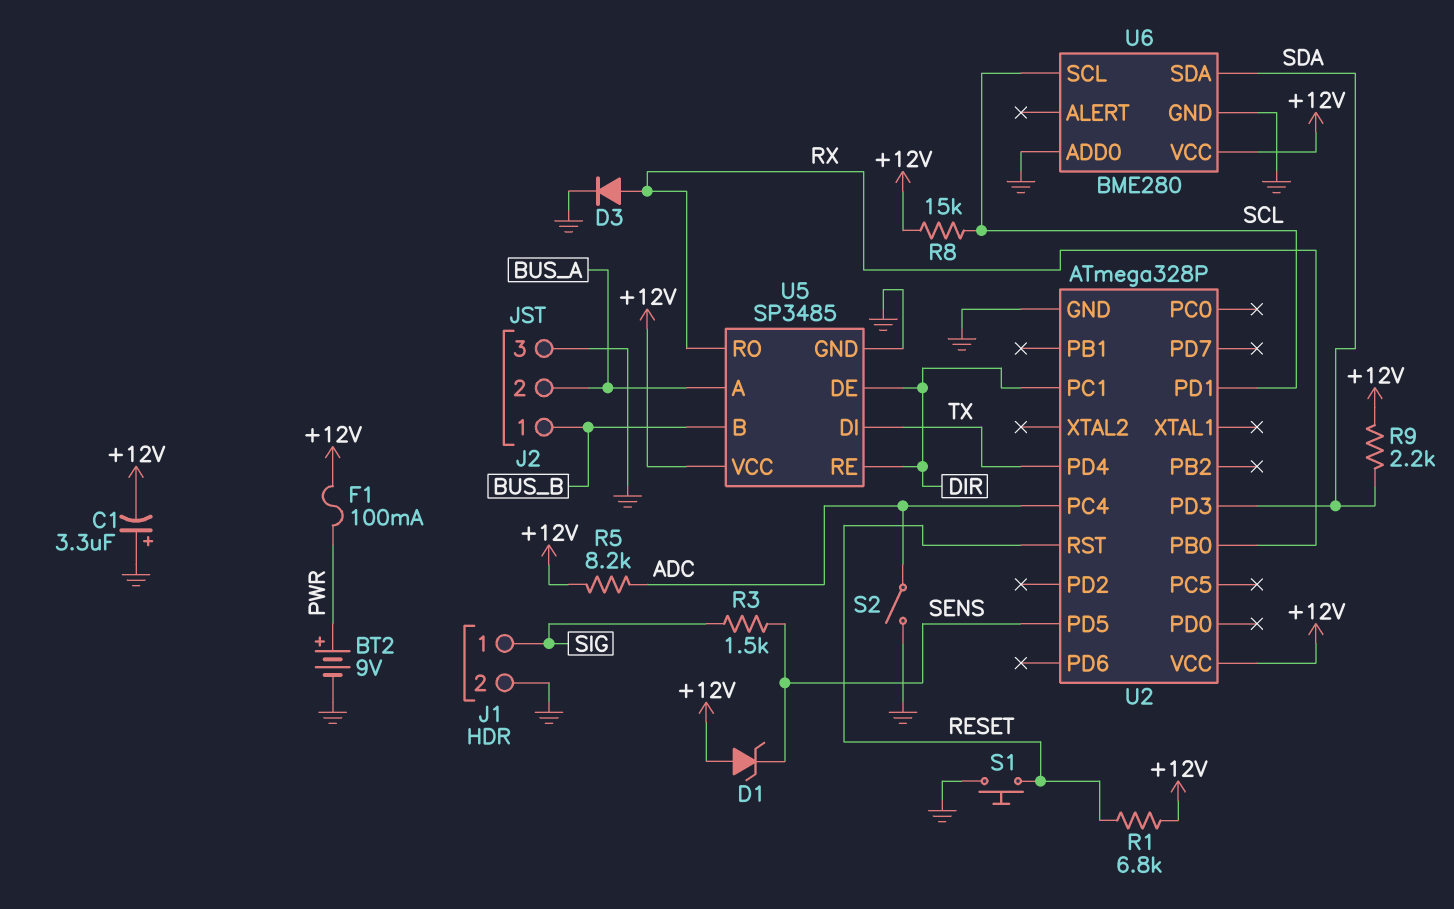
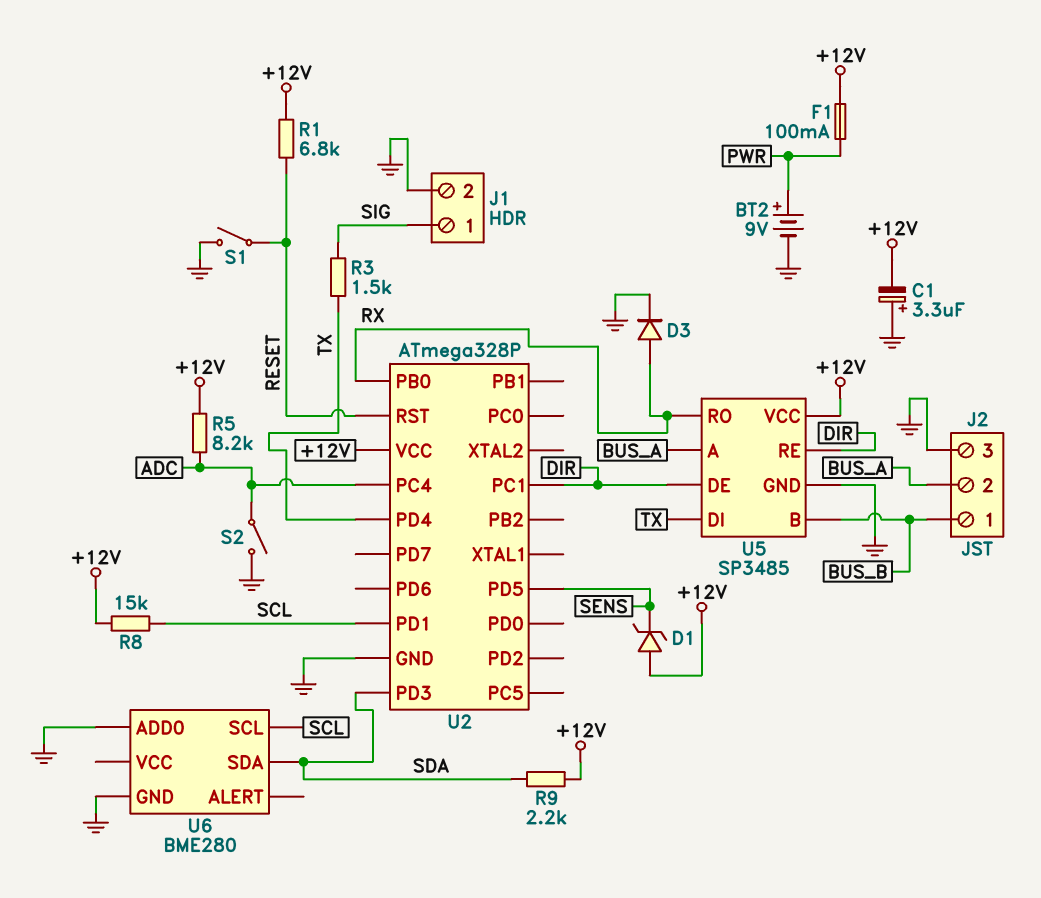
R3: 1.5k (SENS, SIG) -> 1.5k (SIG, TX)
S1: button (GND, RESET) -> switch (GND, RESET)
U6 pin VCC: +12V -> none

